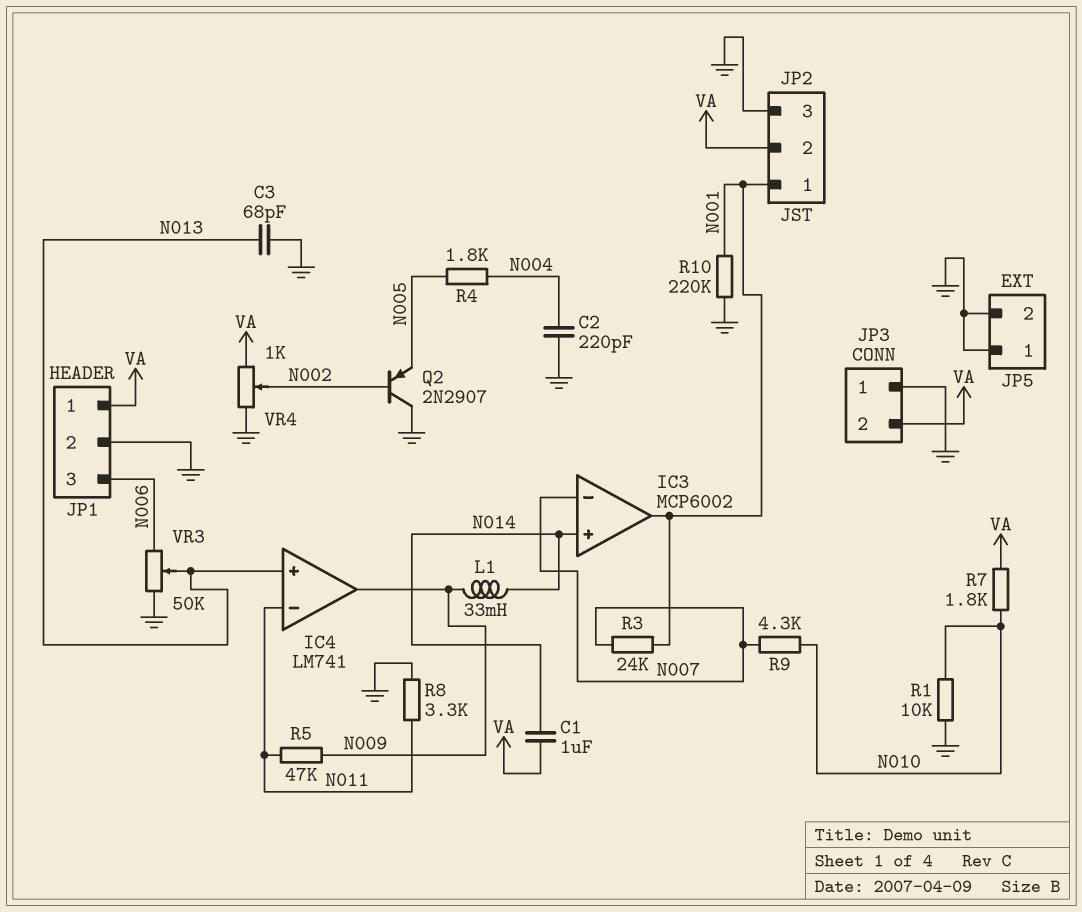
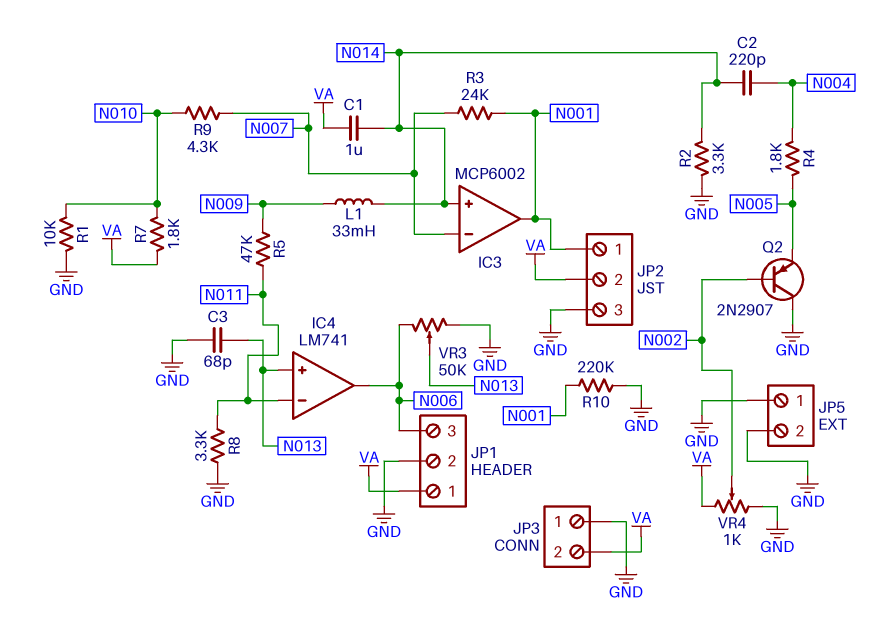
C2: 220pF (GND, N004) -> 220pF (N004, N014)
IC4 pin out: N009 -> N006
R2: none -> 3.3k (GND, N014)

